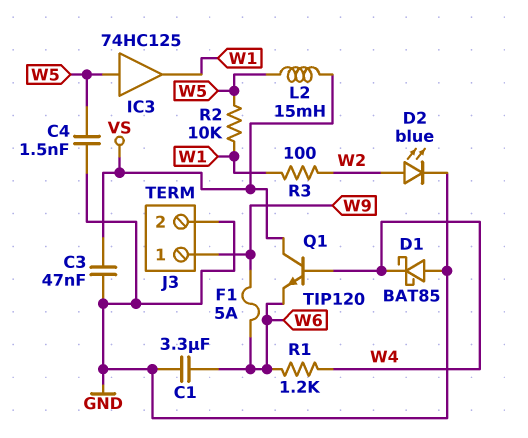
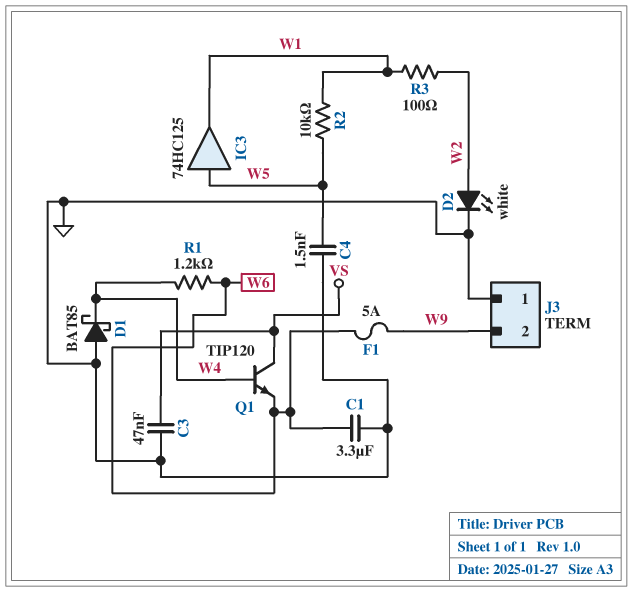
D2: LED blue (A W2, K GND) -> LED white (A W2, K GND)
J3 pin 1: W9 -> GND
J3 pin 2: GND -> W9
L2: 15mH (VS, W5) -> none

